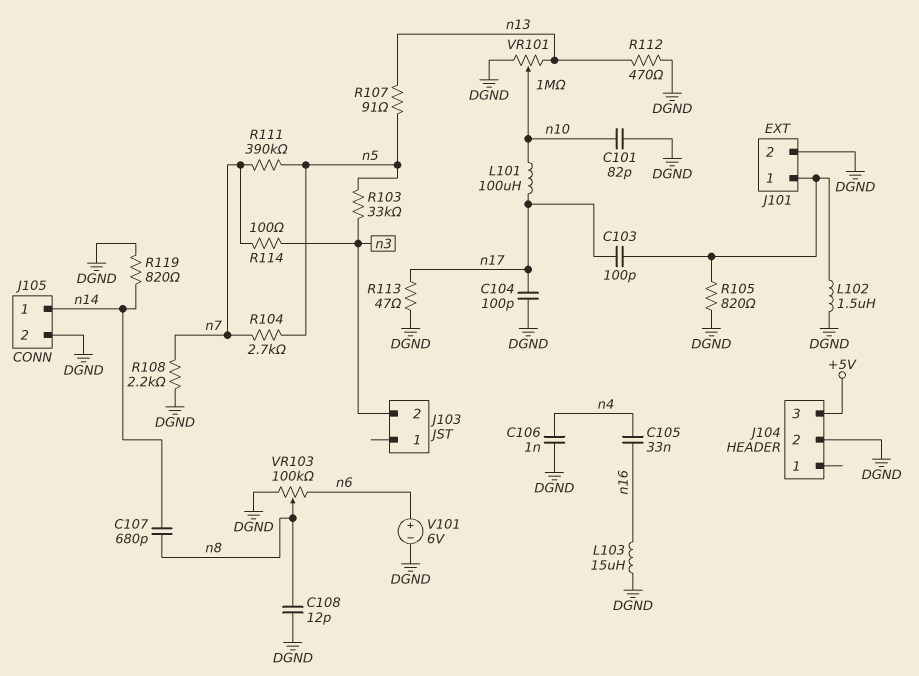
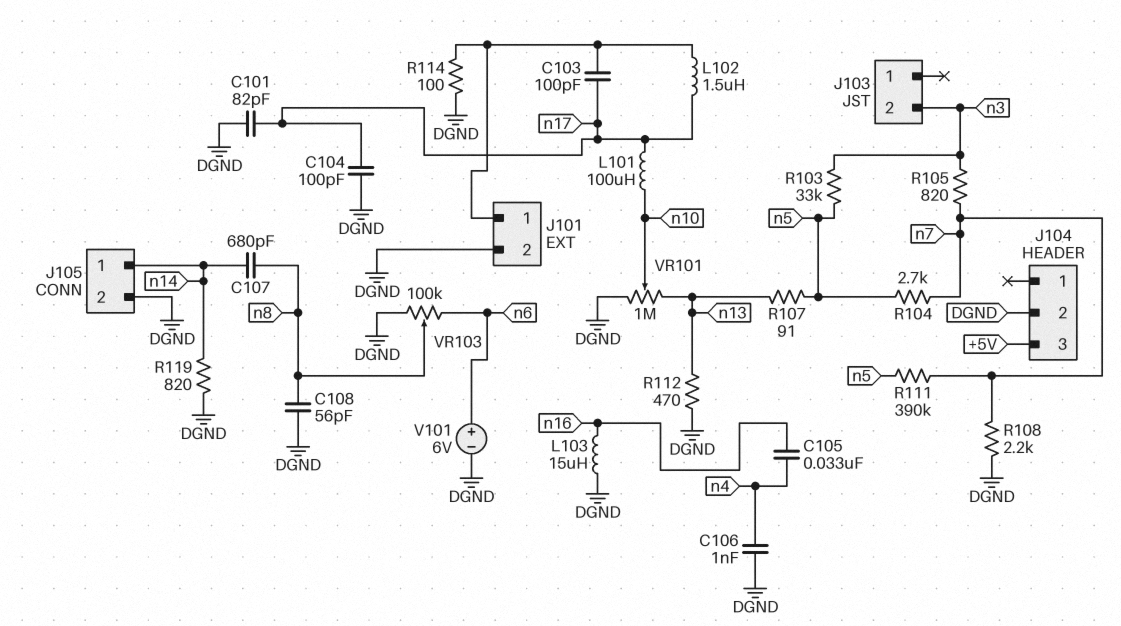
C101: 82pF (DGND, n10) -> 82pF (DGND, n17)
C108: 12pF (DGND, n8) -> 56pF (DGND, n8)
L102: 1.5uH (DGND, J101/1) -> 1.5uH (J101/1, n17)
R105: 820 (DGND, J101/1) -> 820 (n3, n7)
R113: 47 (DGND, n17) -> none
R114: 100 (n3, n7) -> 100 (DGND, J101/1)

